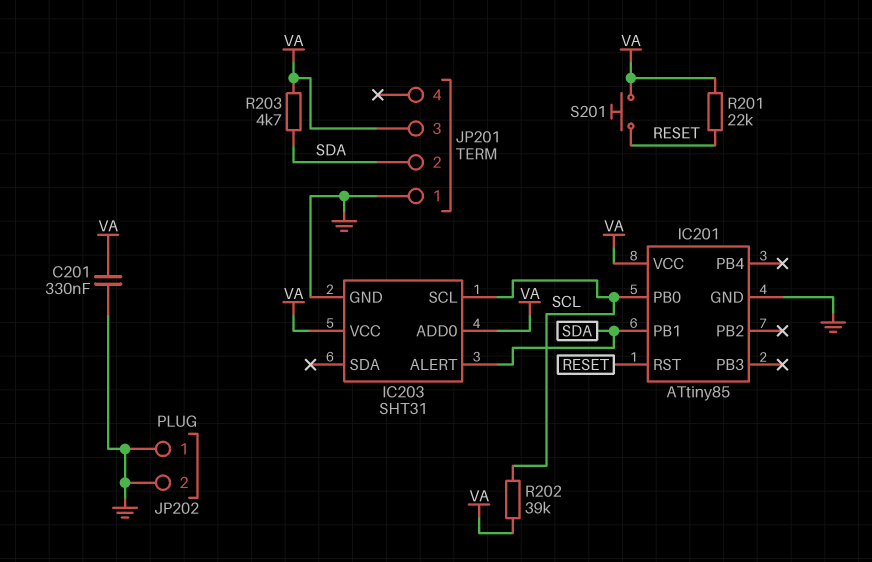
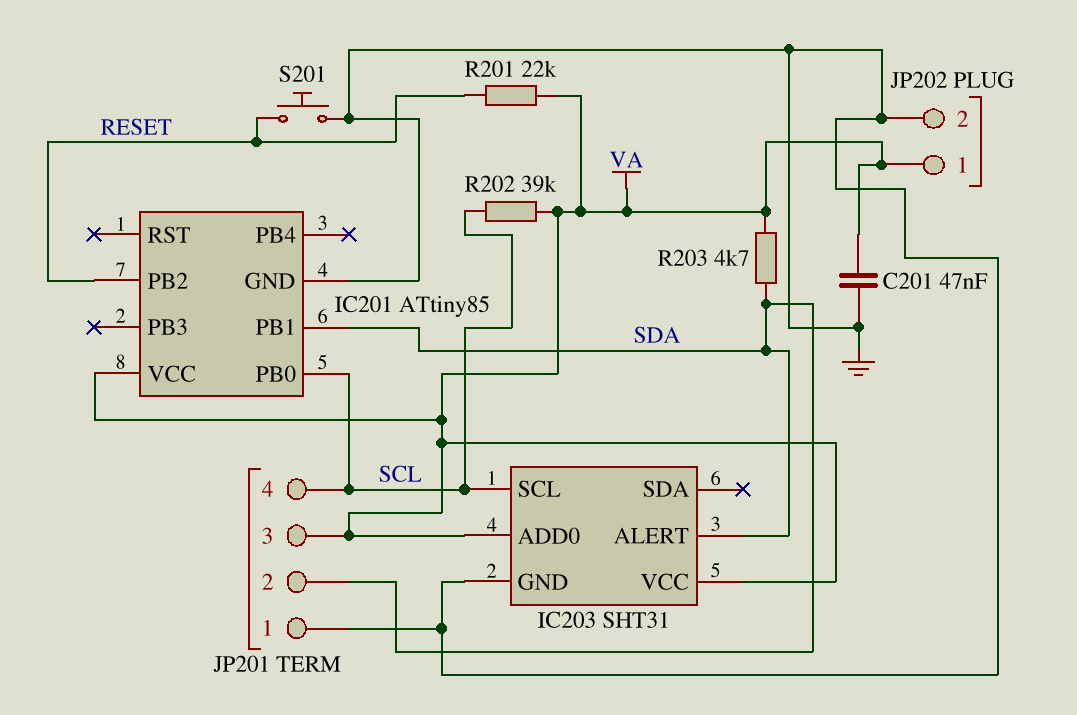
C201: 330nF (GND, VA) -> 47nF (GND, VA)
IC201 pin PB2: none -> RESET
IC201 pin RST: RESET -> none
JP201 pin 4: none -> SCL
JP202 pin 1: GND -> VA
S201: button (RESET, VA) -> button (GND, RESET)

